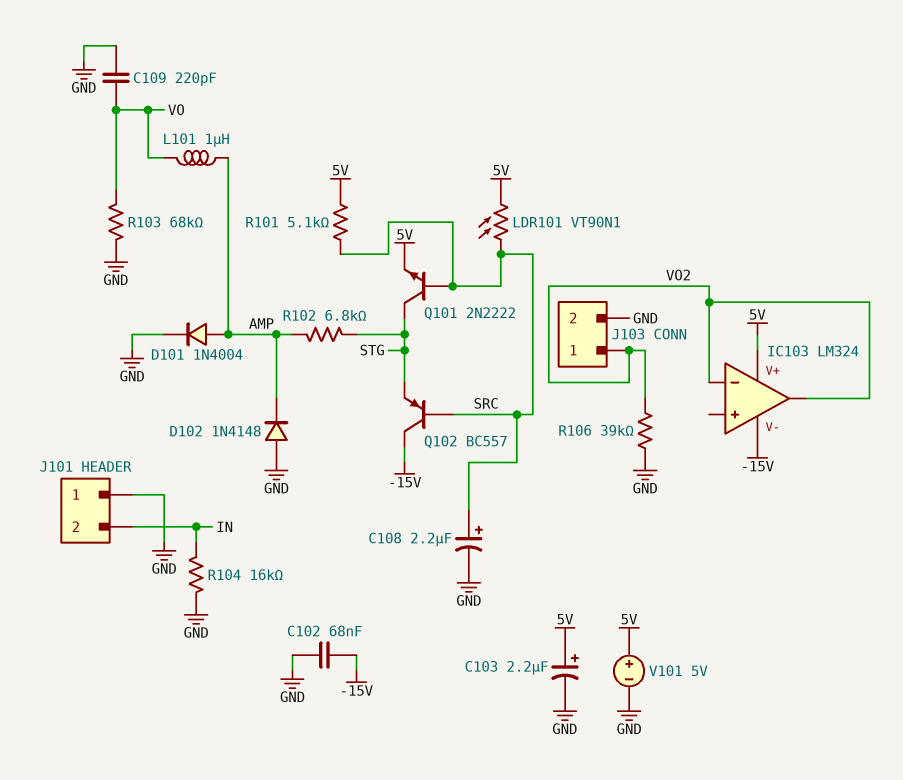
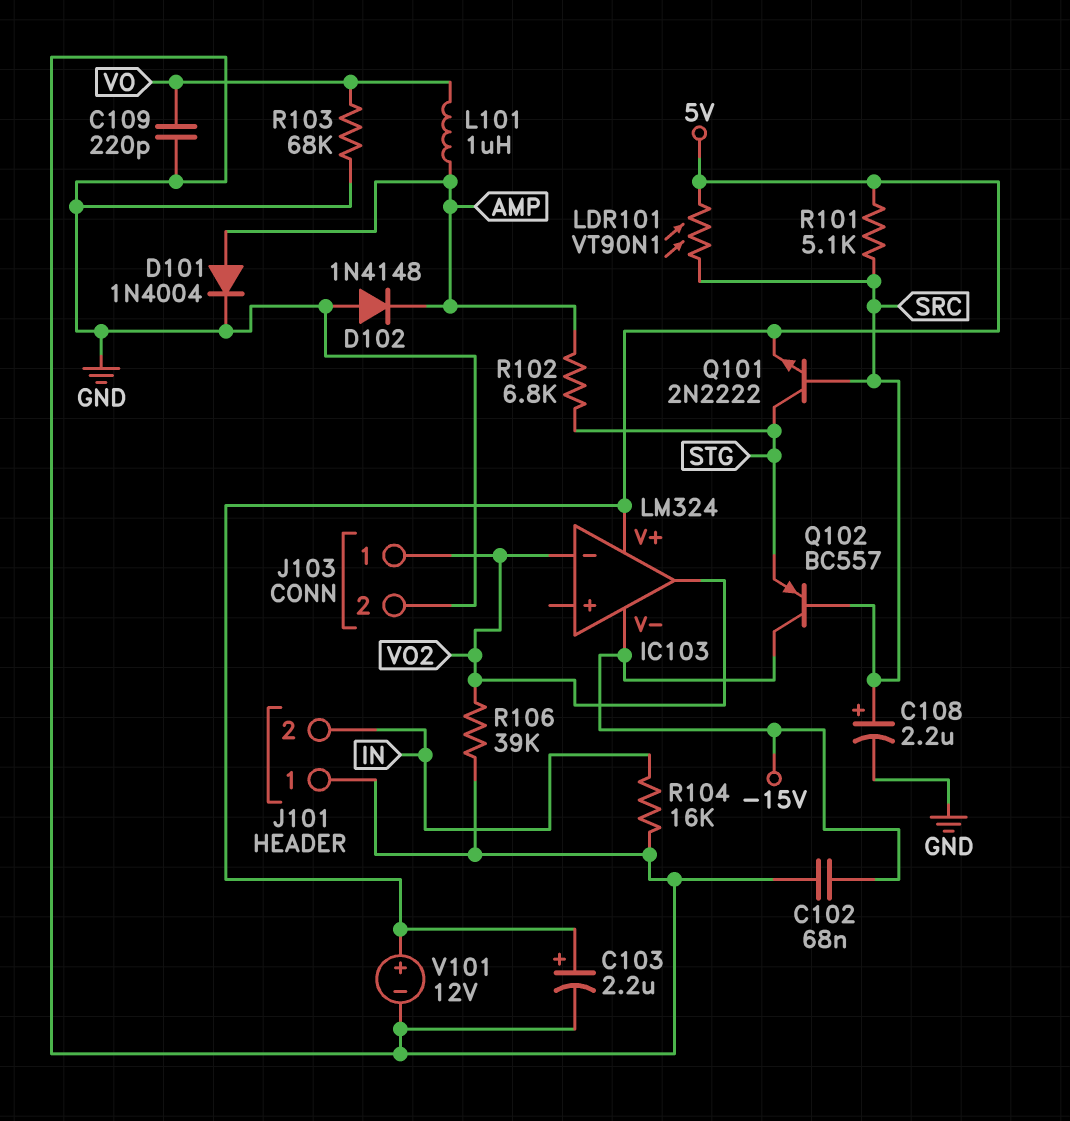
V101: 5V (plus 5V, minus GND) -> 12V (plus 5V, minus GND)

